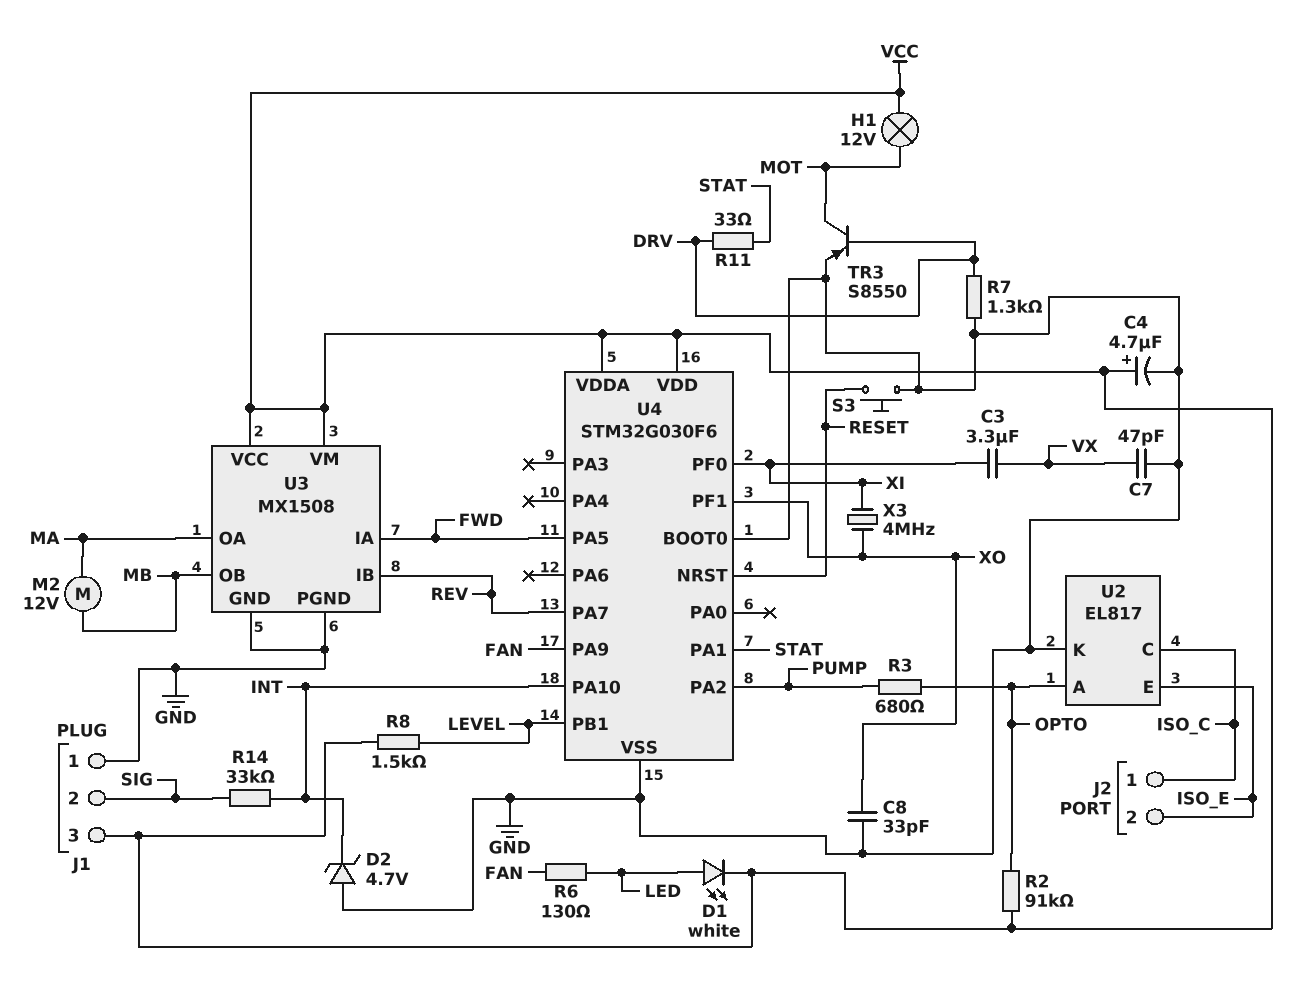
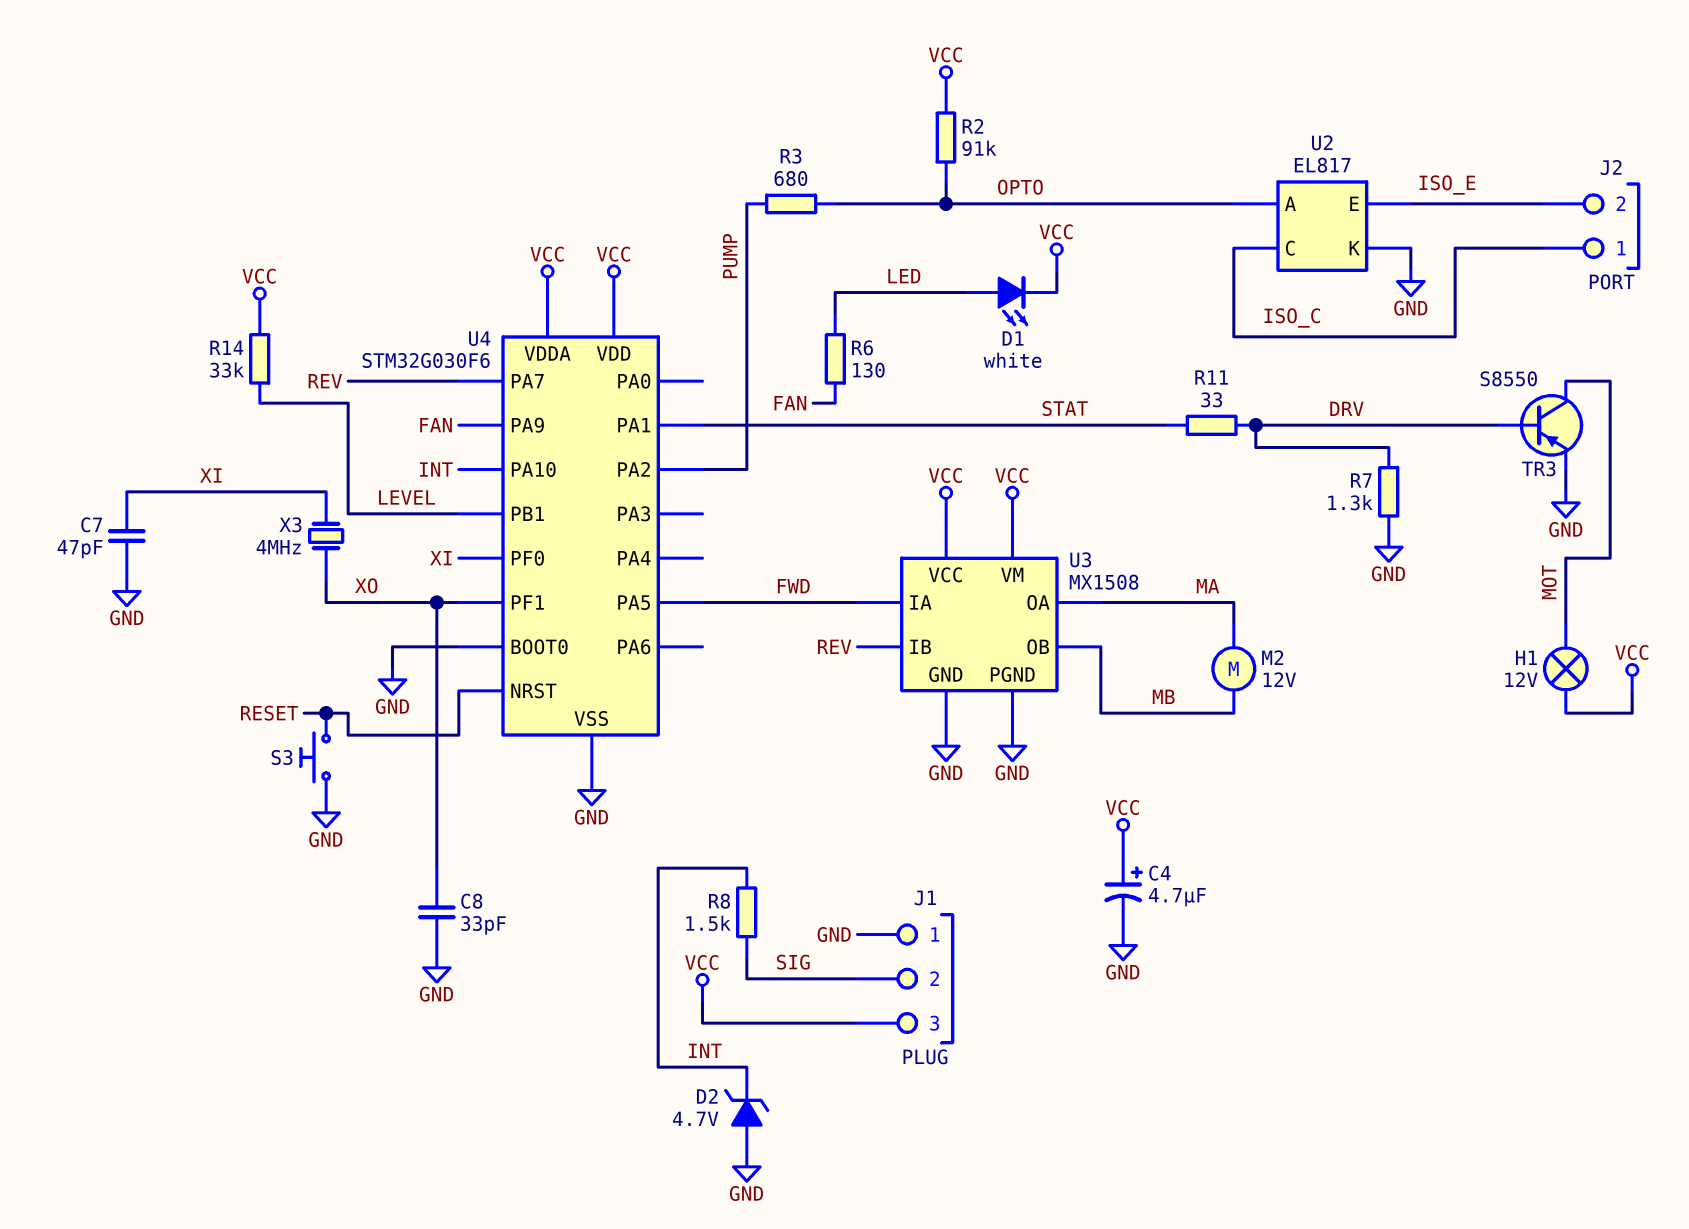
C3: 3.3uF (VX, XI) -> none
C7: 47pF (GND, VX) -> 47pF (GND, XI)
R8: 1.5k (LEVEL, VCC) -> 1.5k (INT, SIG)
R14: 33k (INT, SIG) -> 33k (LEVEL, VCC)

